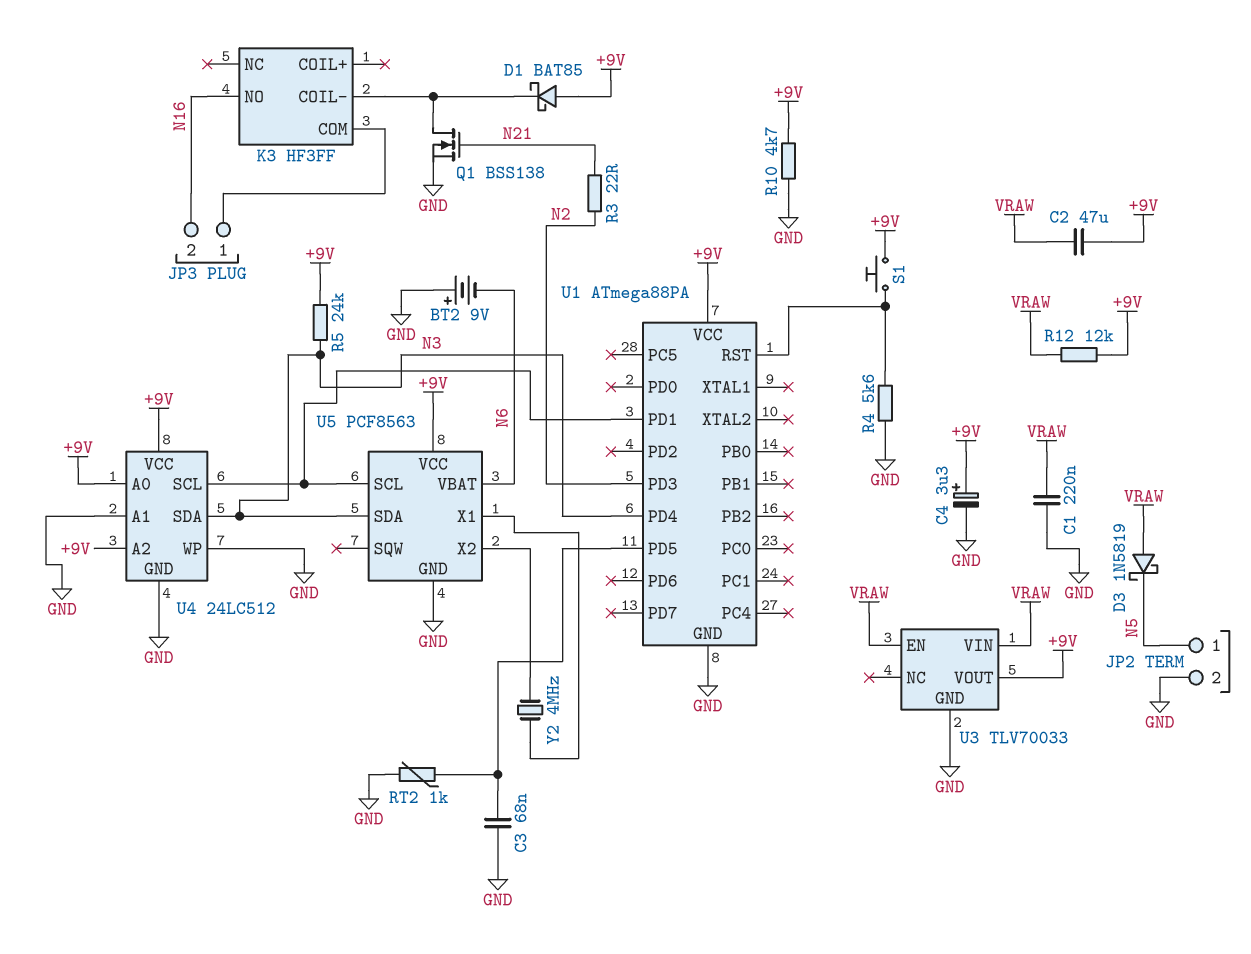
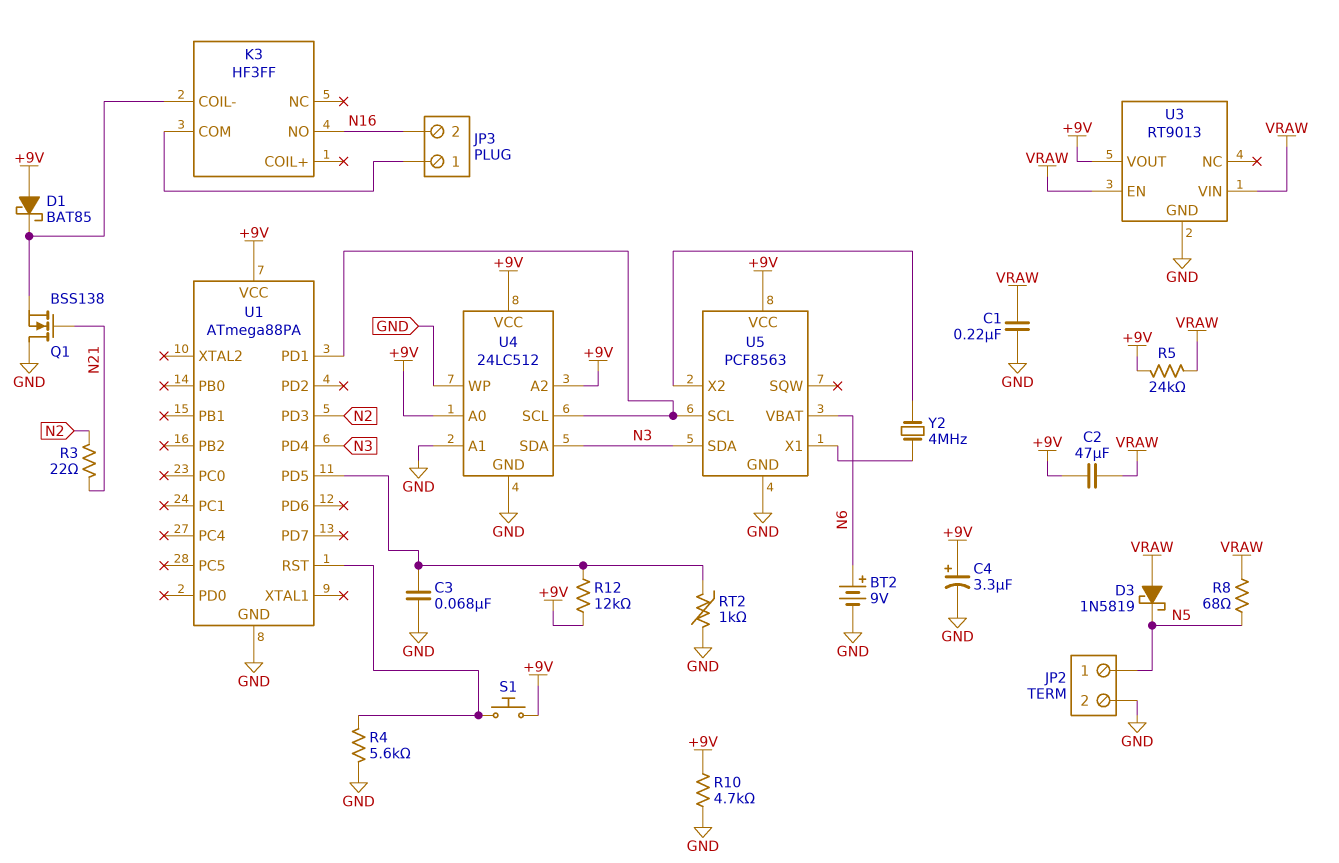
BT2: 9V (plus GND, minus N6) -> 9V (plus N6, minus GND)
Q1: NMOS BSS138 (G N21, D K3/COIL-, S GND) -> NMOS BSS138 (G N21, D GND, S K3/COIL-)
R5: 24k (+9V, N3) -> 24k (+9V, VRAW)
R8: none -> 68 (N5, VRAW)
R12: 12k (+9V, VRAW) -> 12k (+9V, U1/PD5)
U3: TLV70033 -> RT9013

